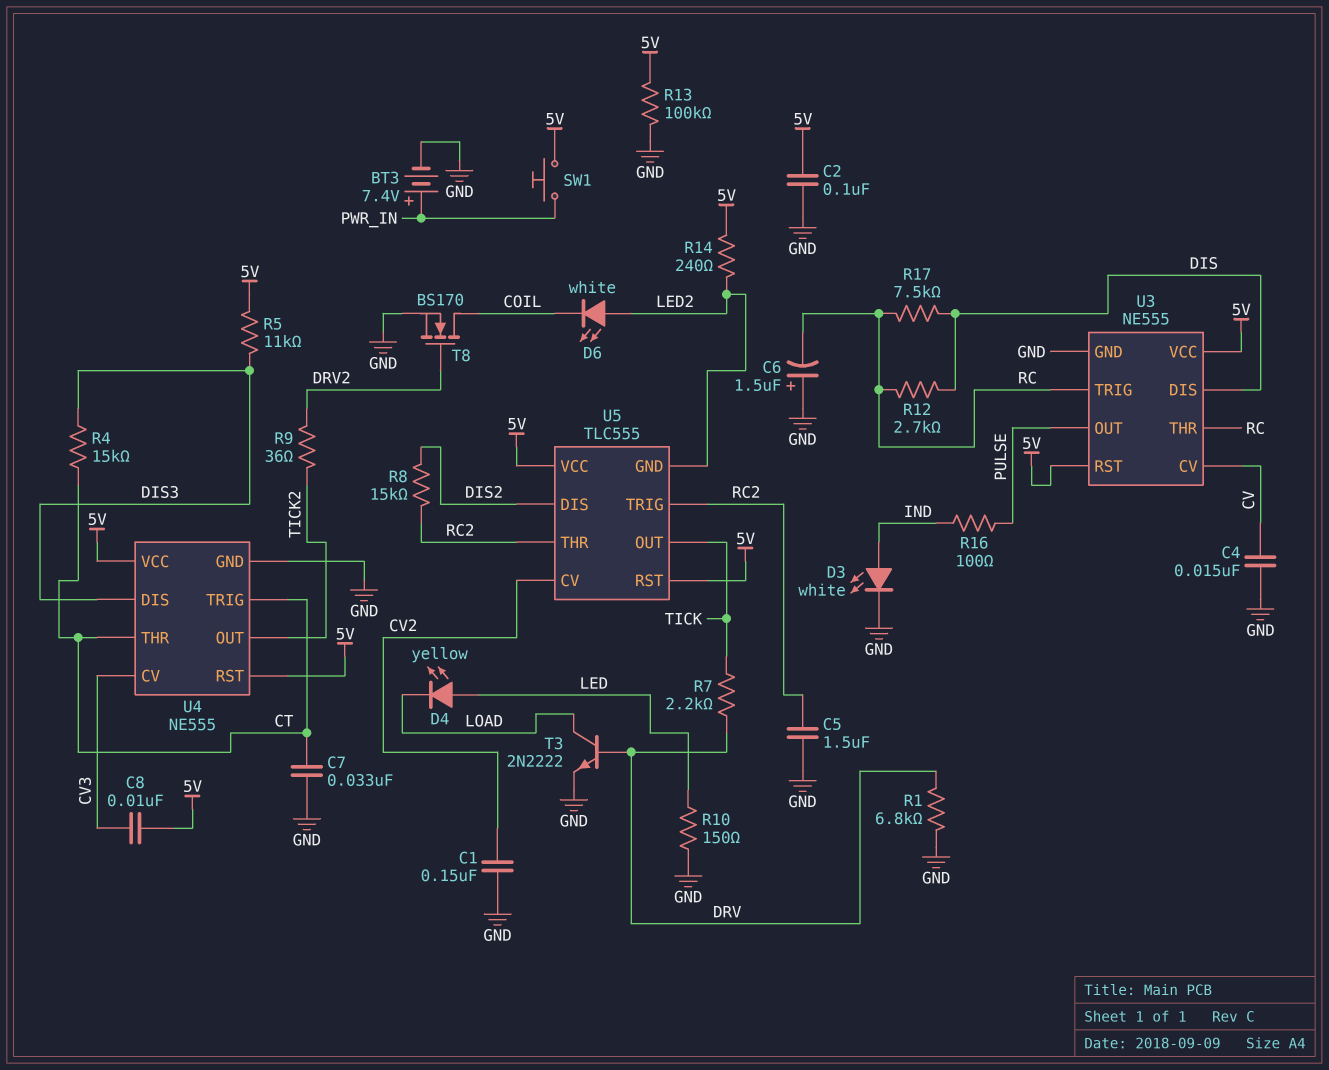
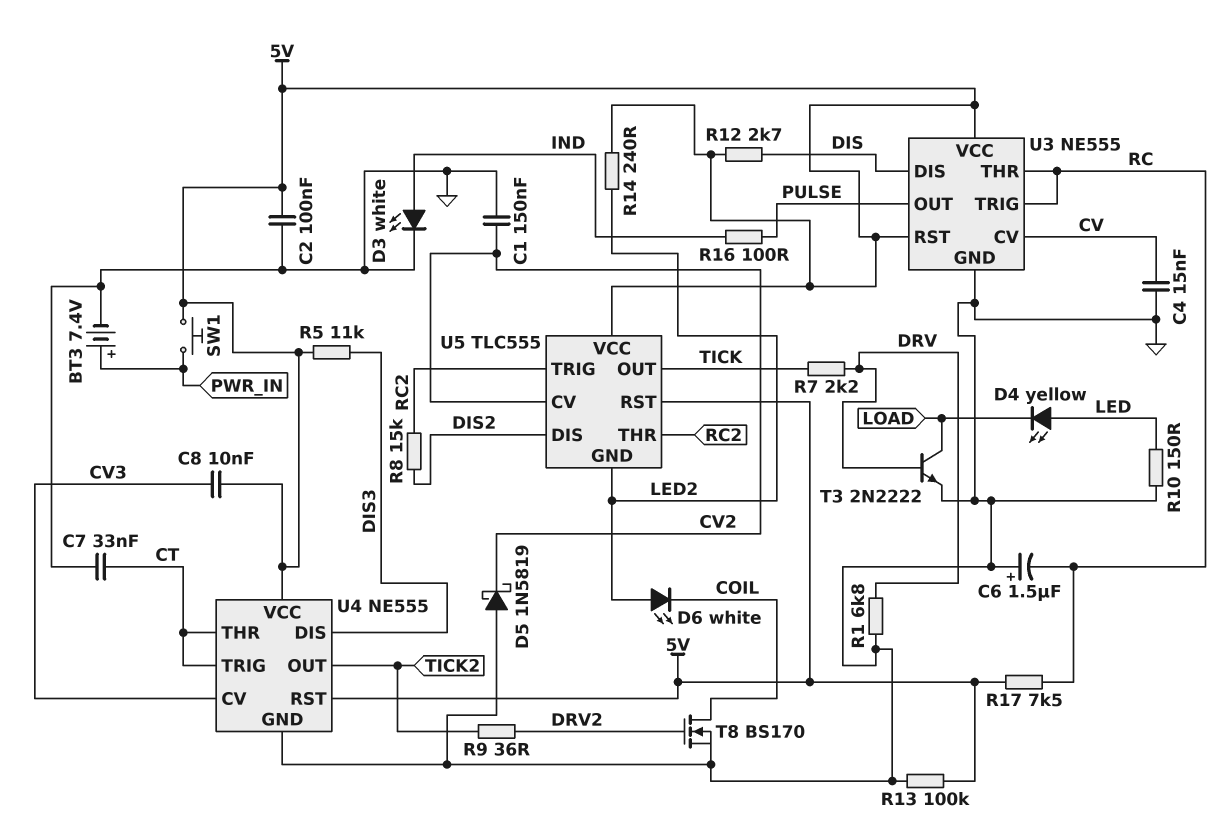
C5: 1.5uF (GND, RC2) -> none
D5: none -> schottky 1N5819 (A GND, K CV2)
R4: 15k (CT, DIS3) -> none
R12: 2.7k (DIS, RC) -> 2.7k (5V, DIS)
R17: 7.5k (DIS, RC) -> 7.5k (5V, RC)

